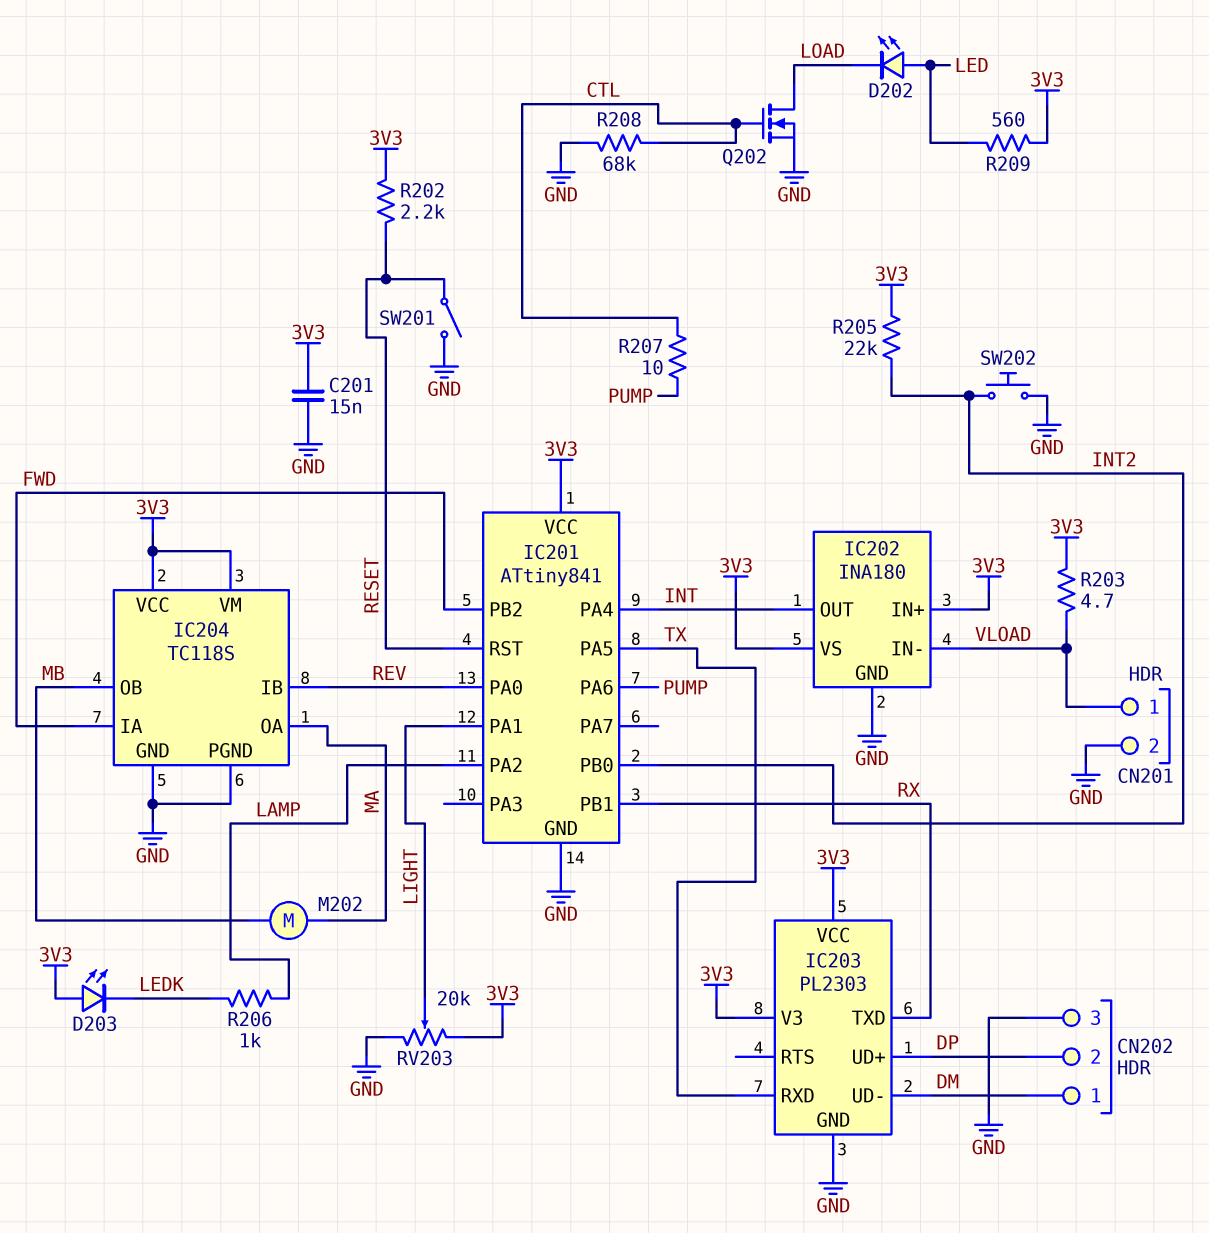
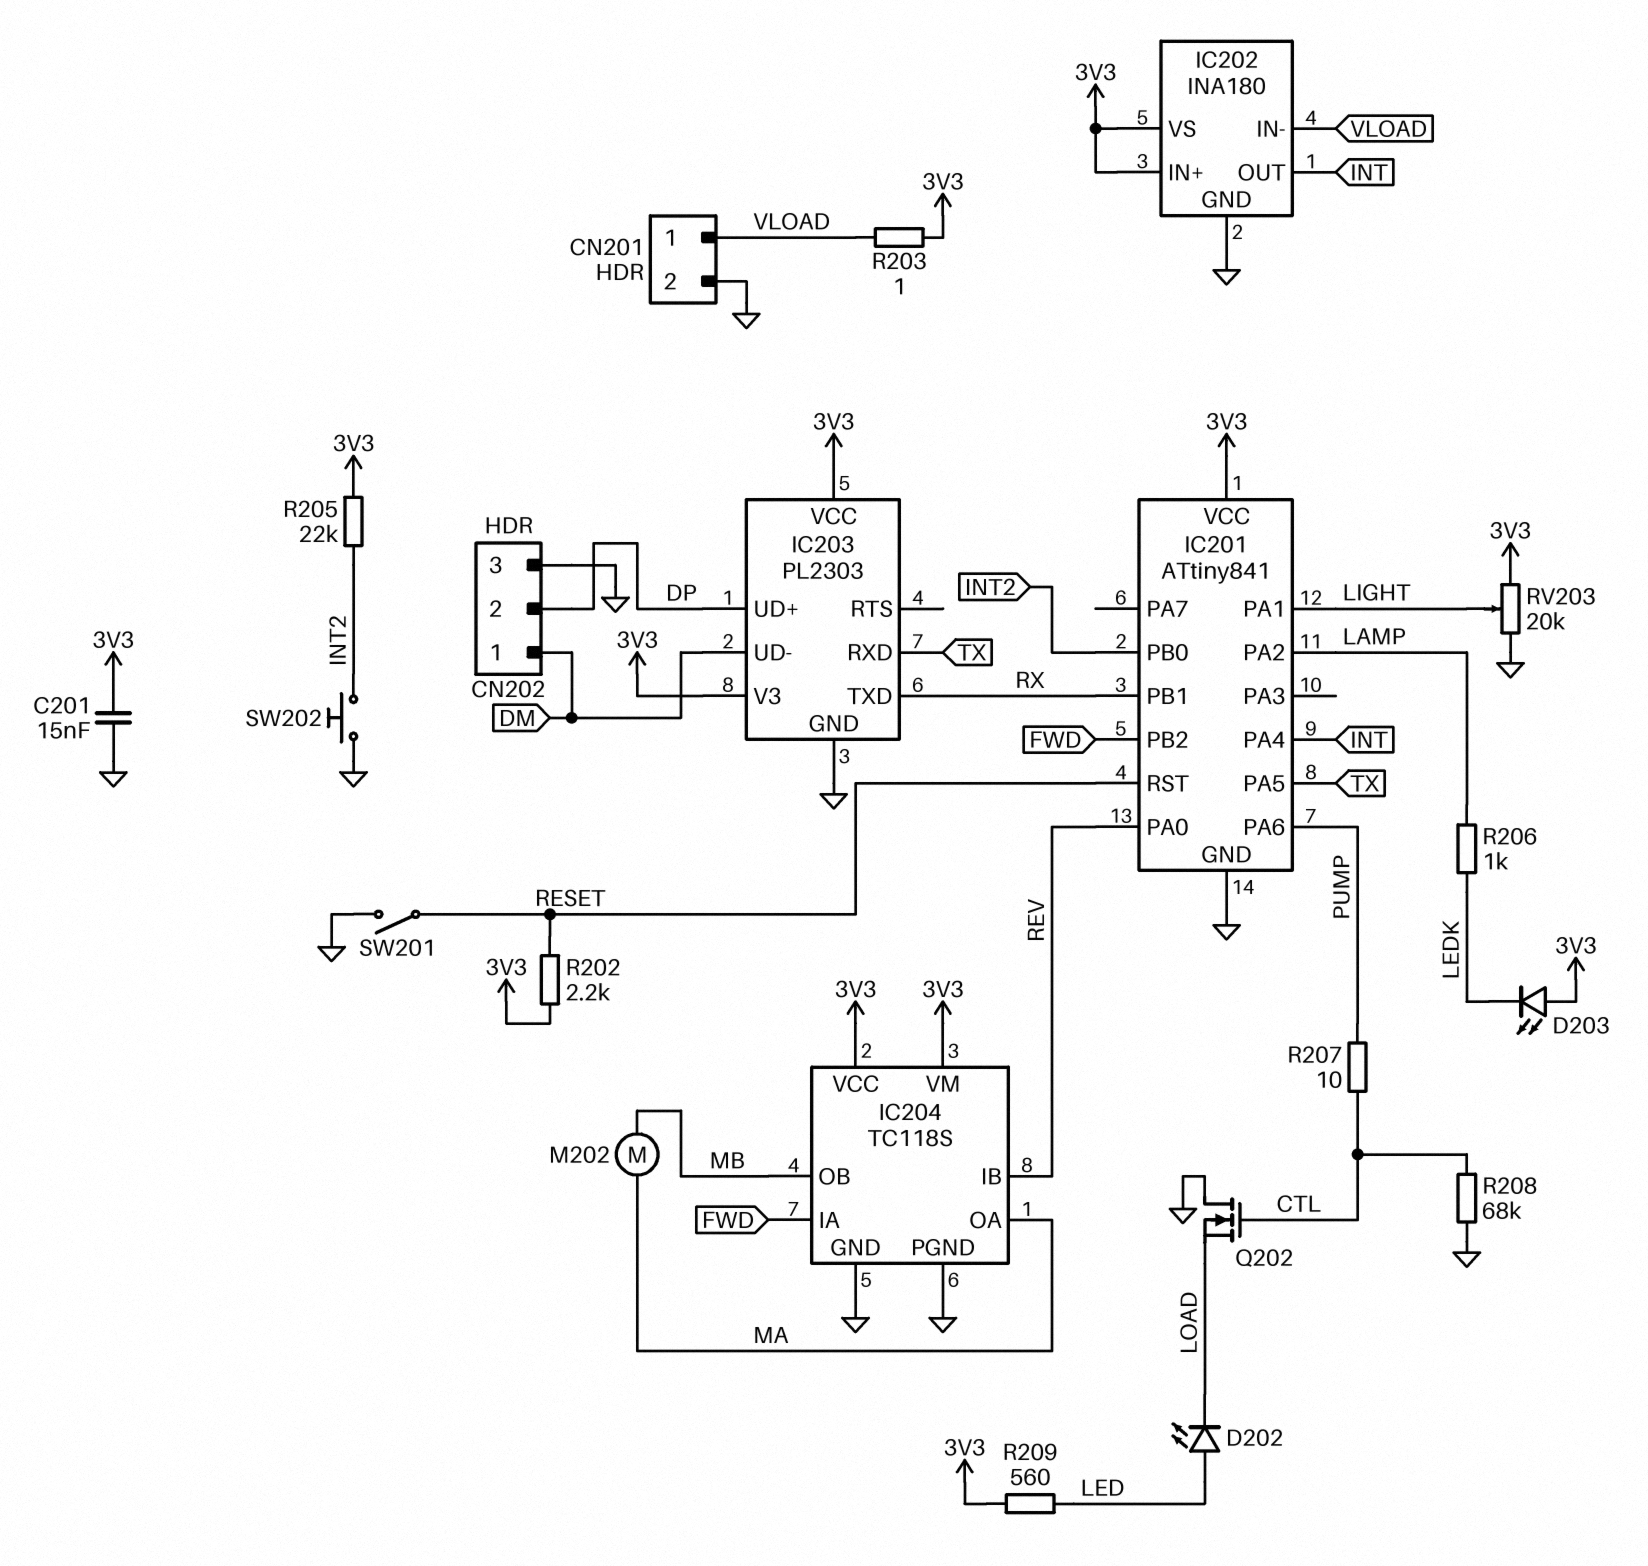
Q202: NMOS (G CTL, D LOAD, S GND) -> NMOS (G CTL, D GND, S LOAD)
R203: 4.7 (3V3, VLOAD) -> 1 (3V3, VLOAD)

